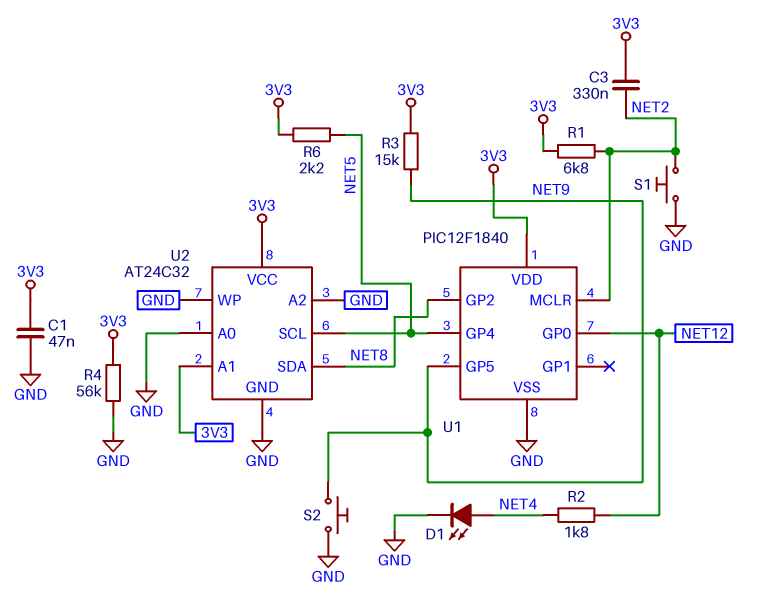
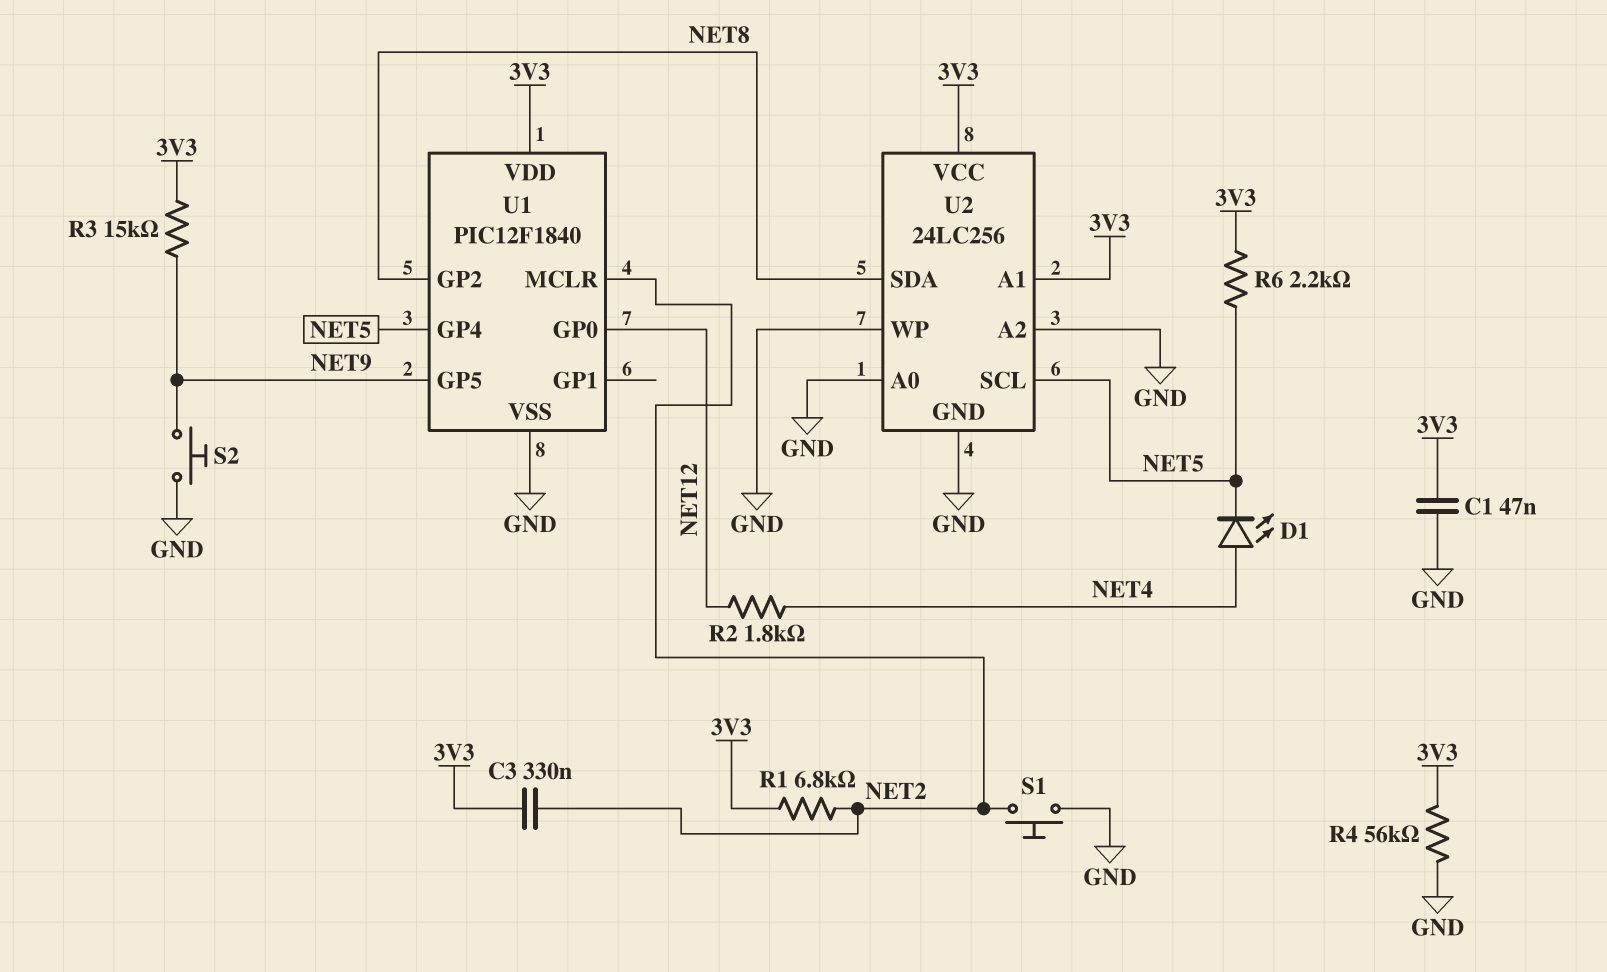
D1: LED (A NET4, K GND) -> LED (A NET4, K NET5)
U2: AT24C32 -> 24LC256

